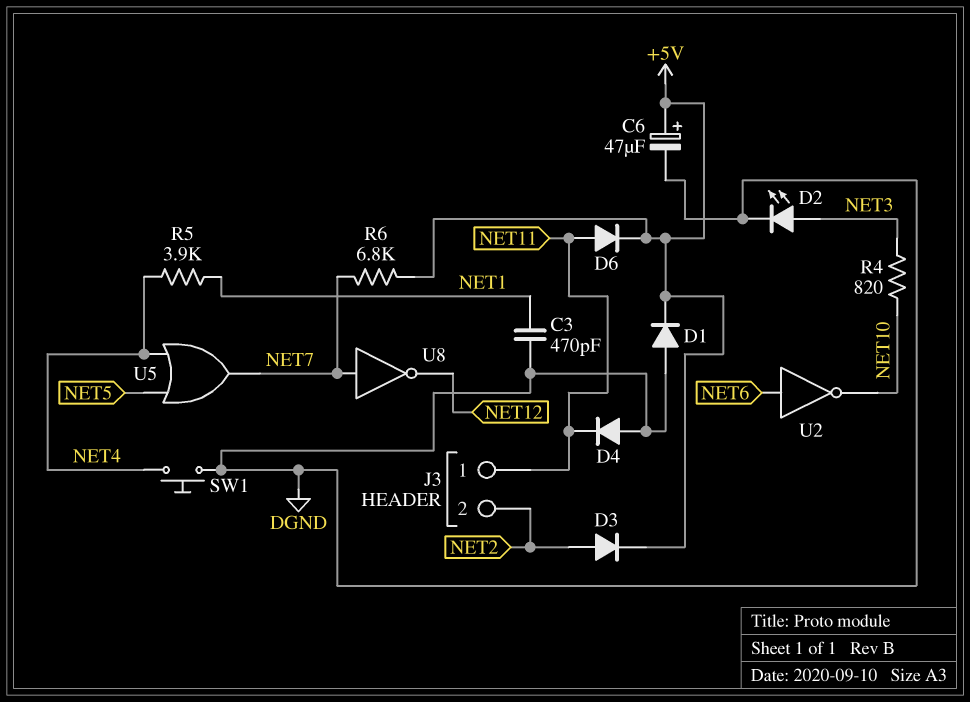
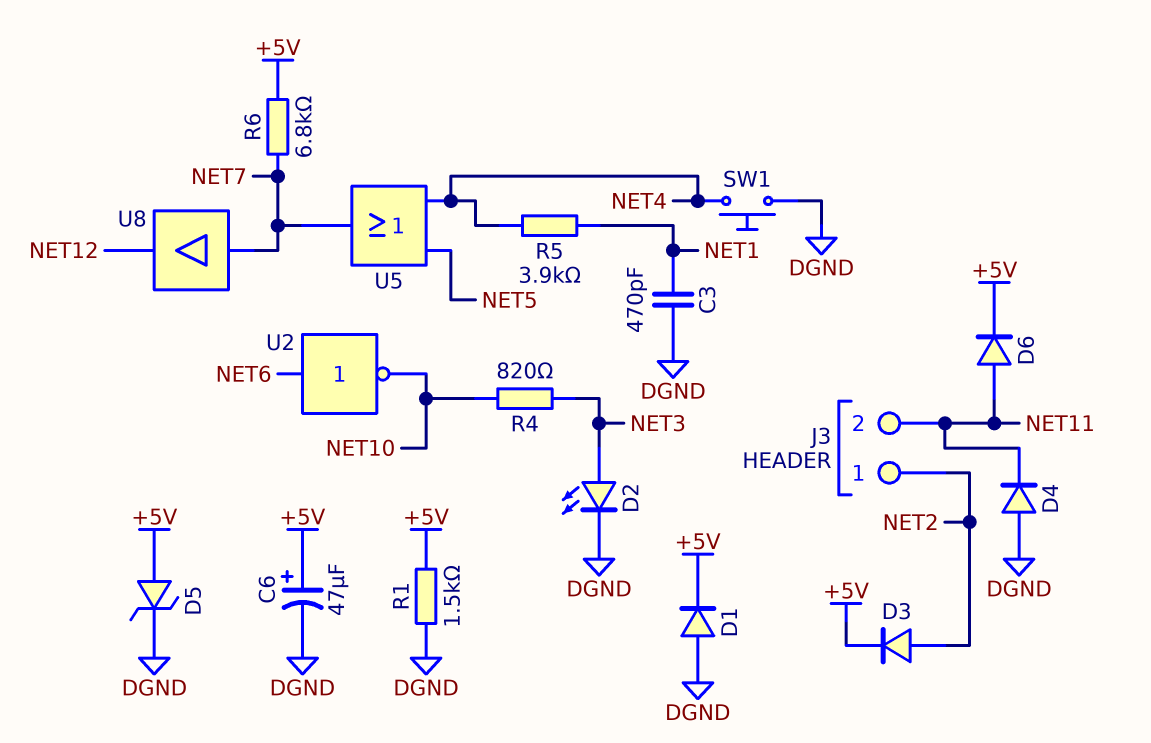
D5: none -> zener (A +5V, K DGND)
J3 pin 1: NET11 -> NET2
J3 pin 2: NET2 -> NET11
R1: none -> 1.5k (+5V, DGND)
U8: NOT (in NET7, out NET12) -> buffer (in NET7, out NET12)

